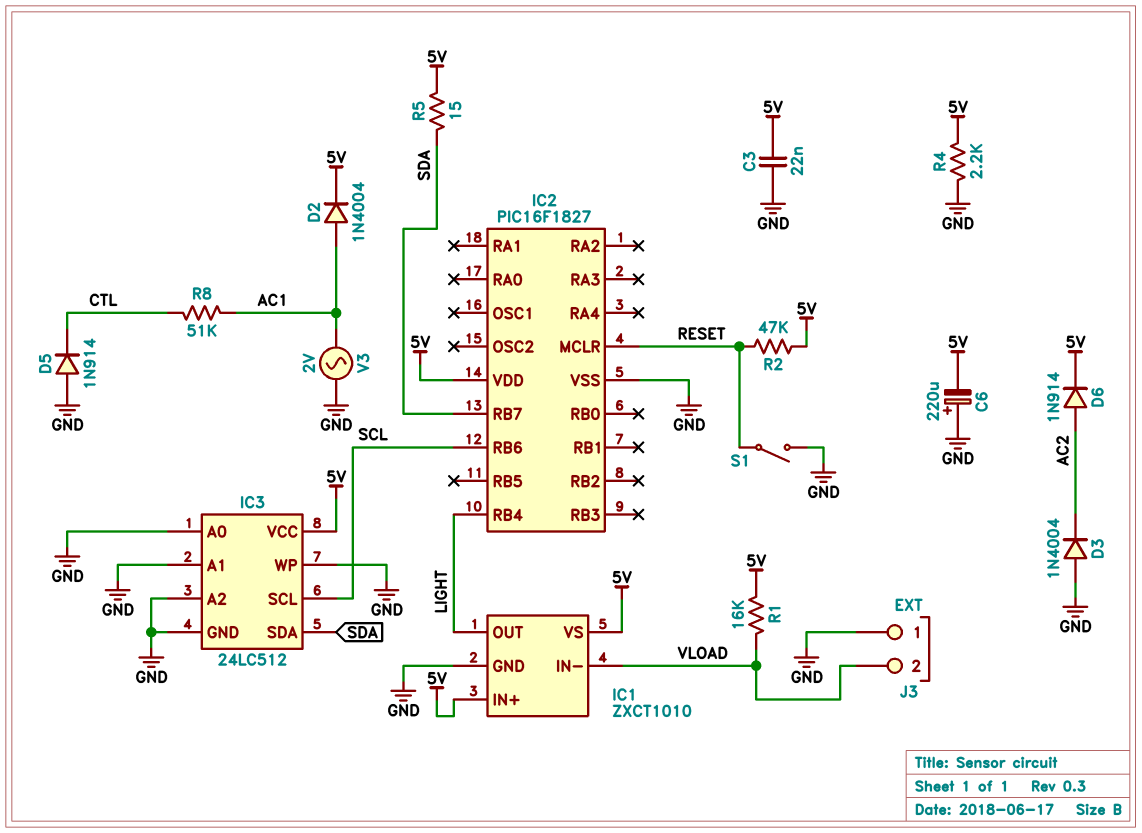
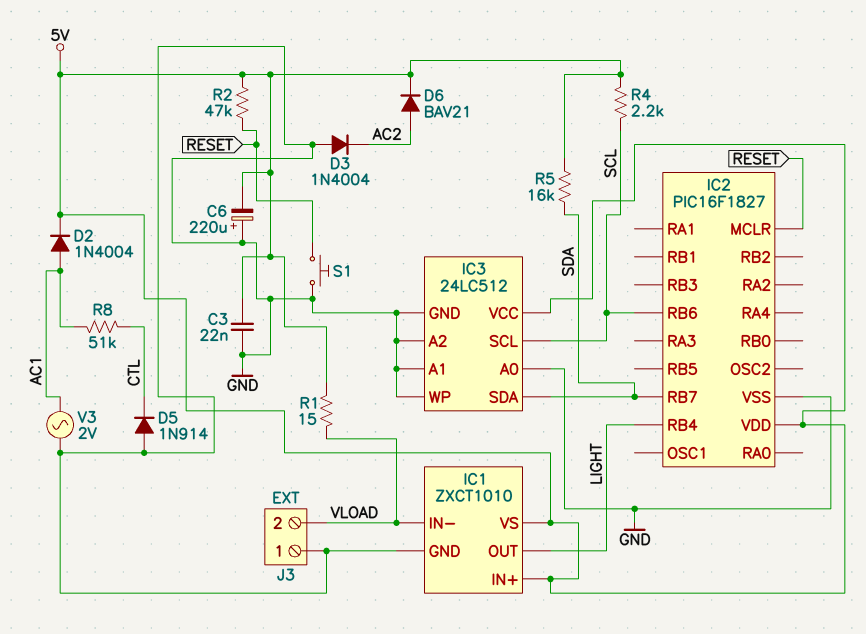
D6: diode 1N914 (A AC2, K 5V) -> diode BAV21 (A AC2, K 5V)
R1: 16k (5V, VLOAD) -> 15 (5V, VLOAD)
R4: 2.2k (5V, GND) -> 2.2k (5V, SCL)
R5: 15 (5V, SDA) -> 16k (5V, SDA)
S1: switch (GND, RESET) -> button (GND, RESET)

